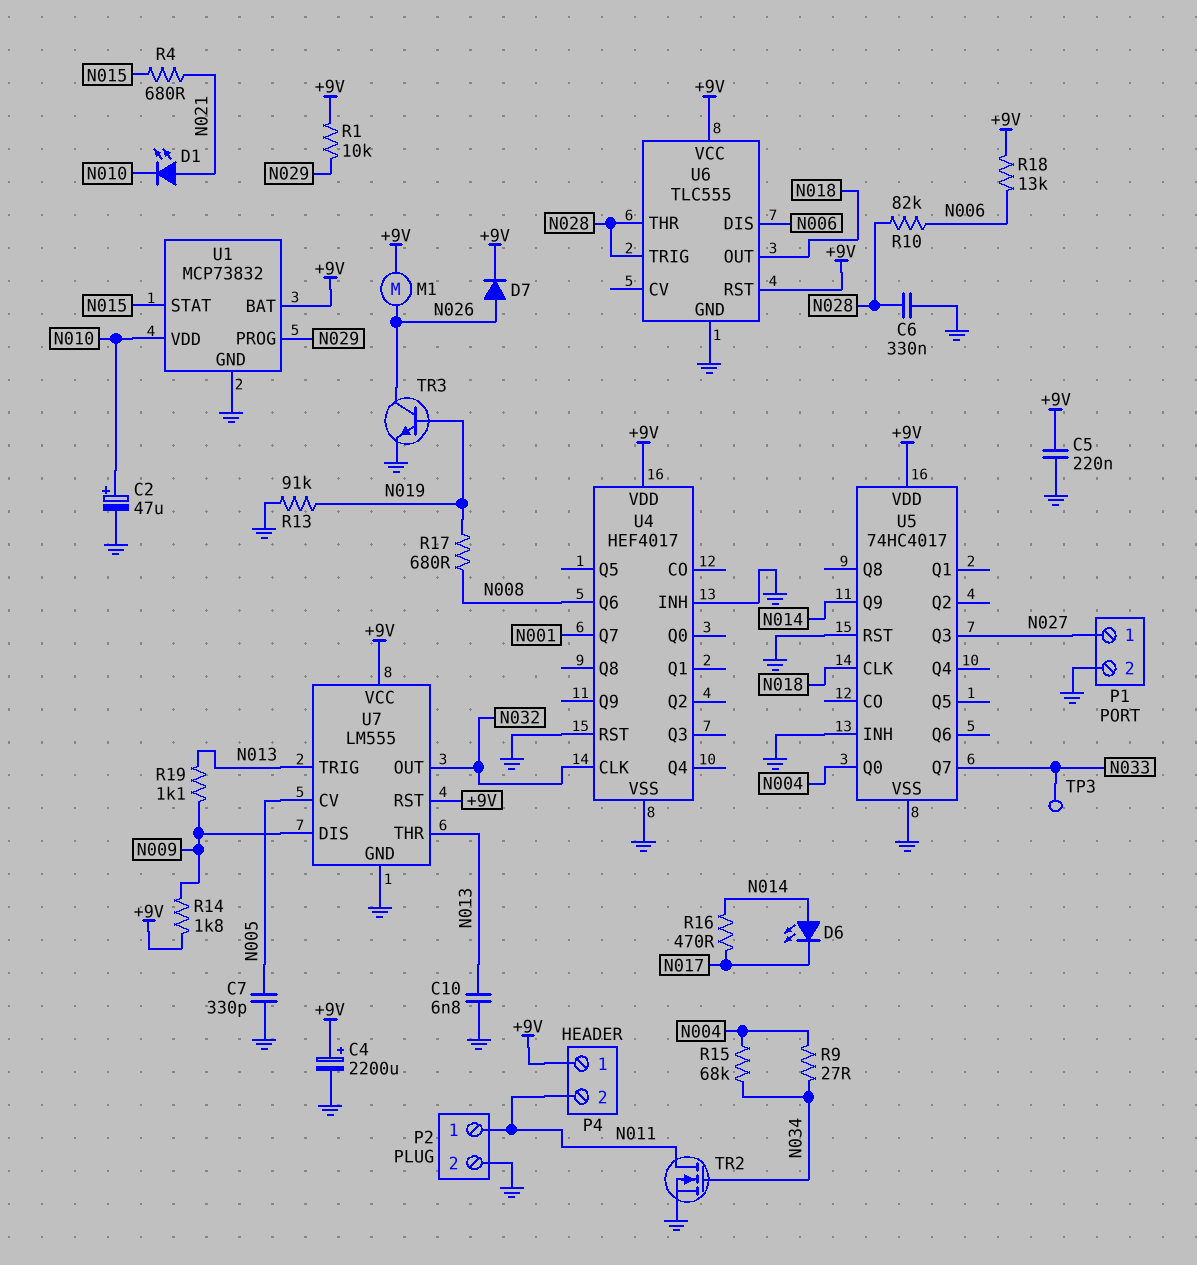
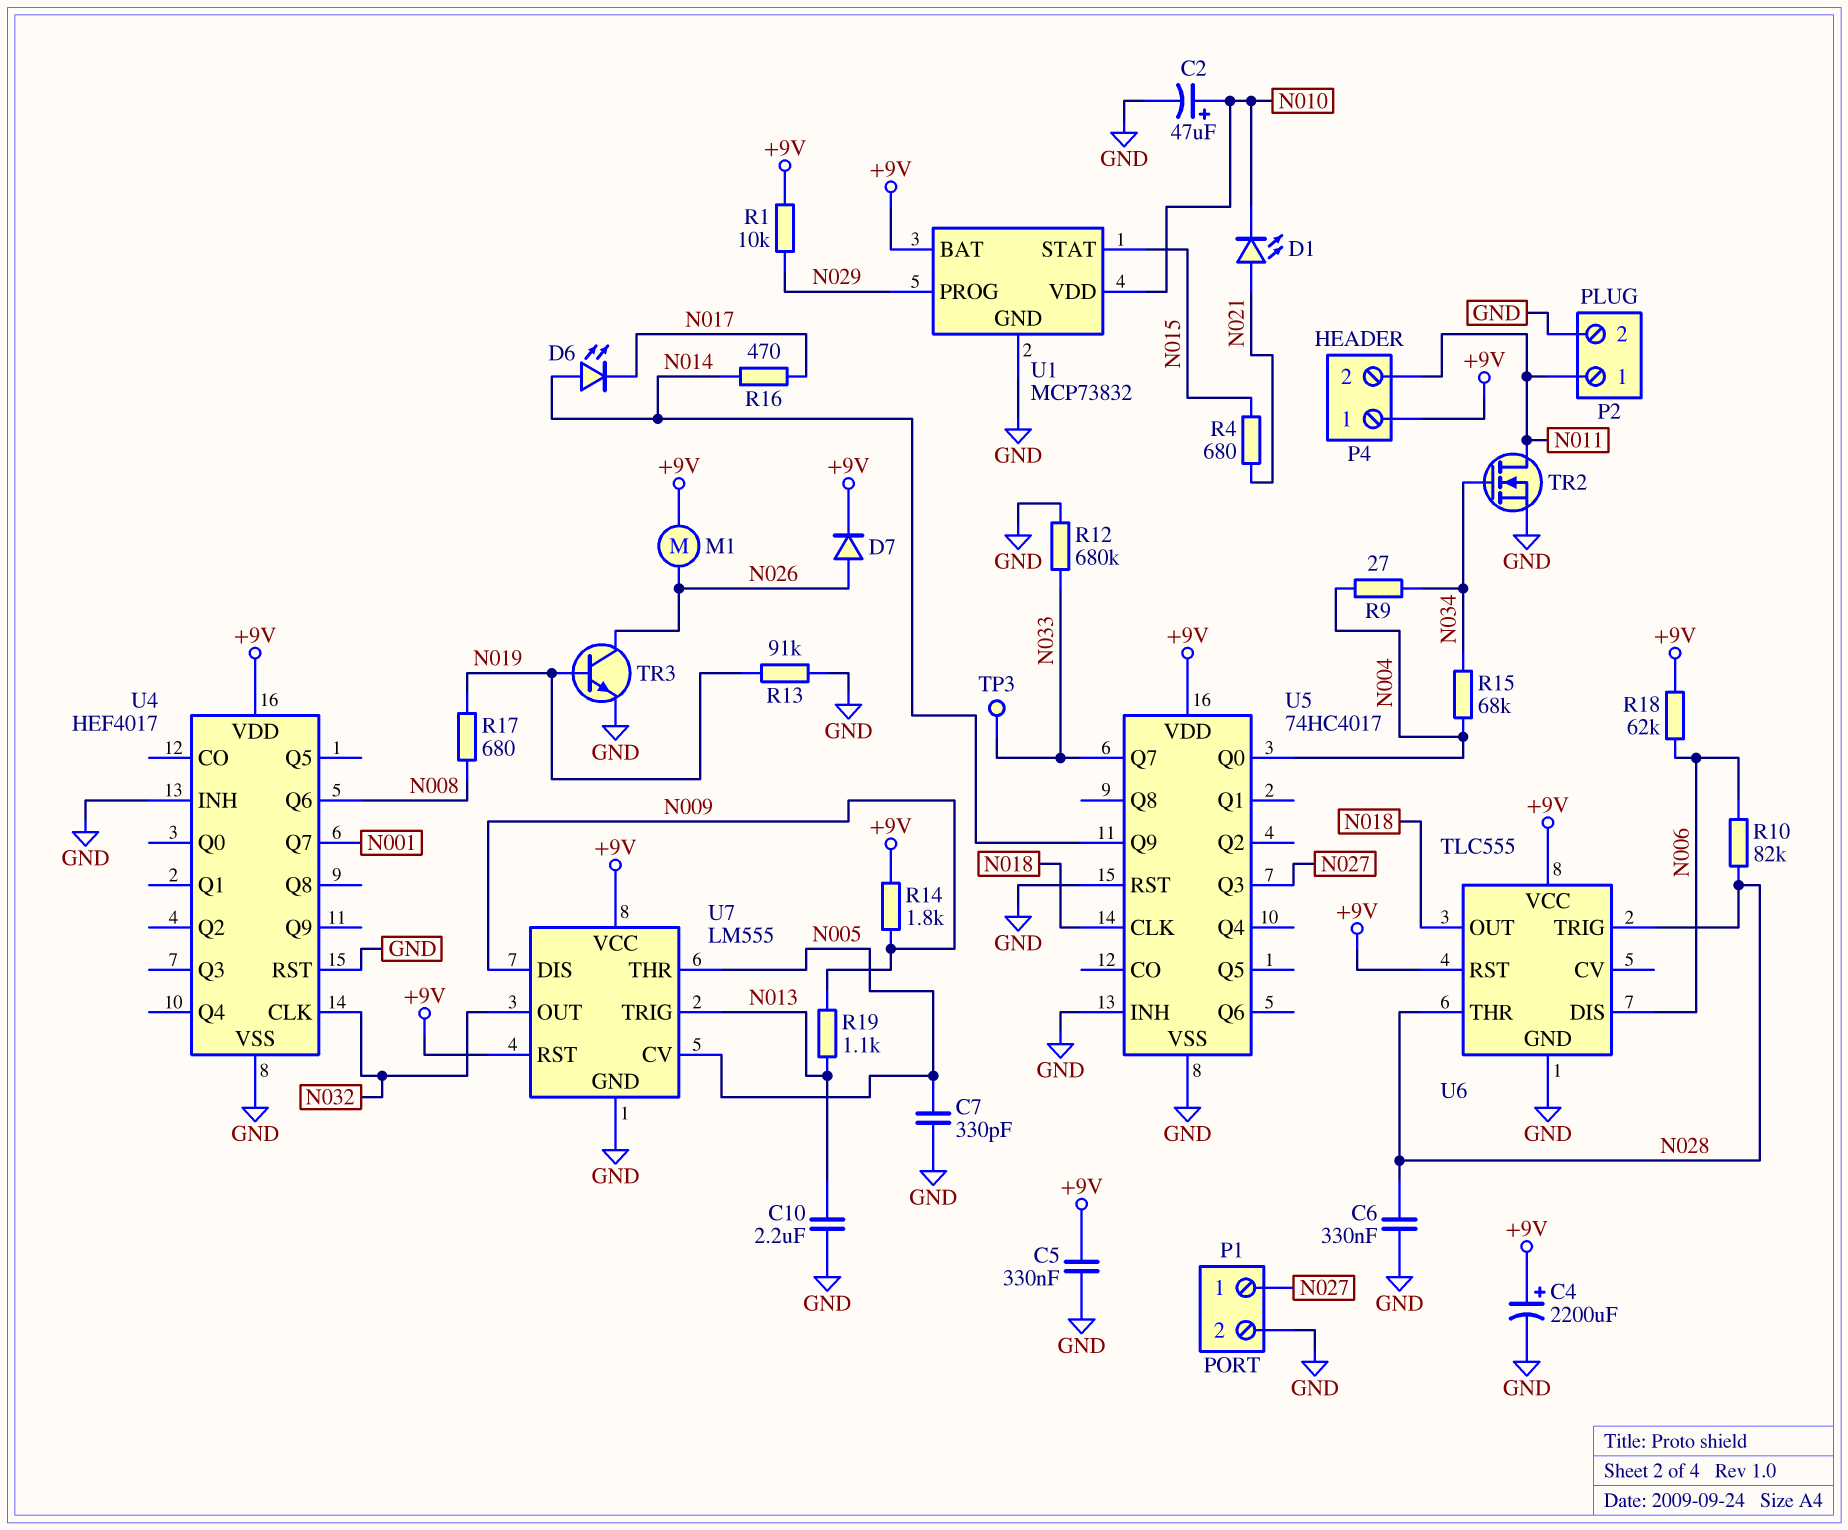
C5: 220nF (+9V, GND) -> 330nF (+9V, GND)
C10: 6.8nF (GND, N013) -> 2.2uF (GND, N013)
R12: none -> 680k (GND, N033)
R18: 13k (+9V, N006) -> 62k (+9V, N006)
U7 pin THR: N013 -> N005

